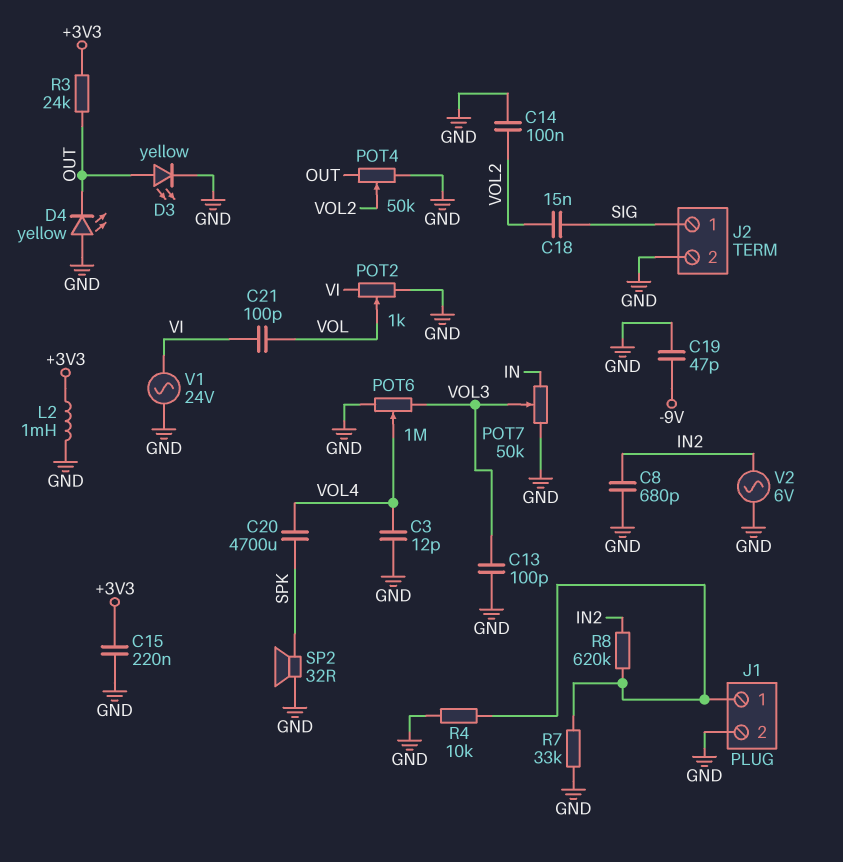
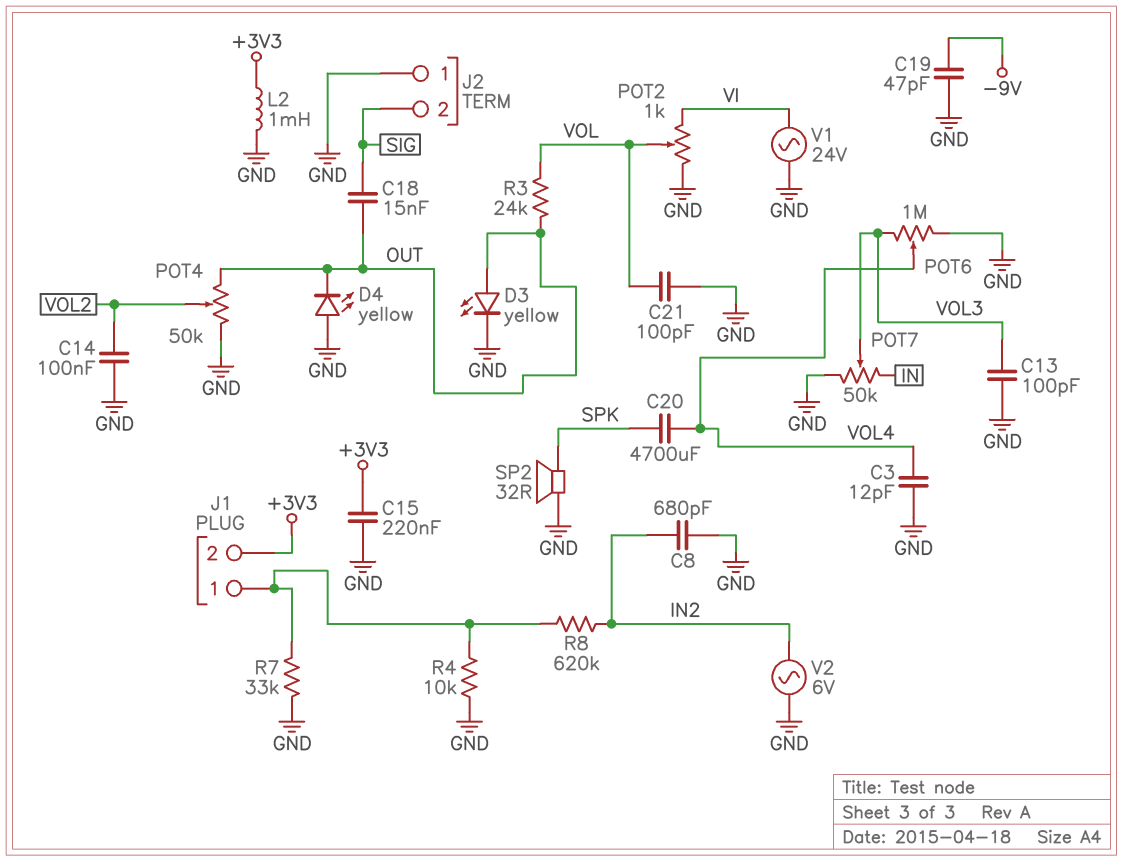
C18: 15nF (SIG, VOL2) -> 15nF (OUT, SIG)
C21: 100pF (VI, VOL) -> 100pF (GND, VOL)
J1 pin 2: GND -> +3V3
J2 pin 1: SIG -> GND
J2 pin 2: GND -> SIG
R3: 24k (+3V3, OUT) -> 24k (OUT, VOL)

